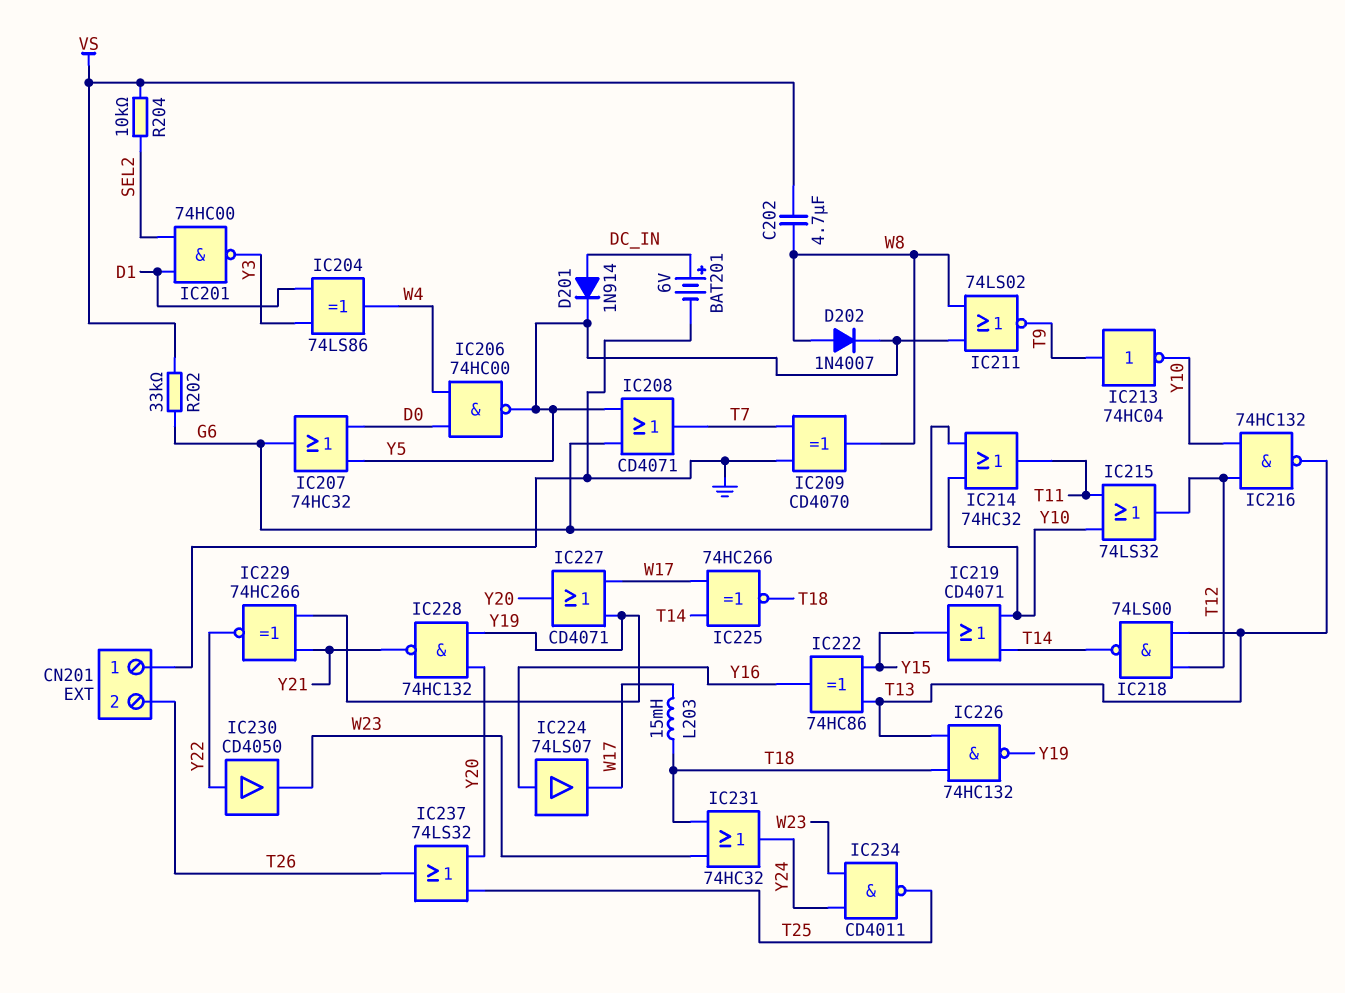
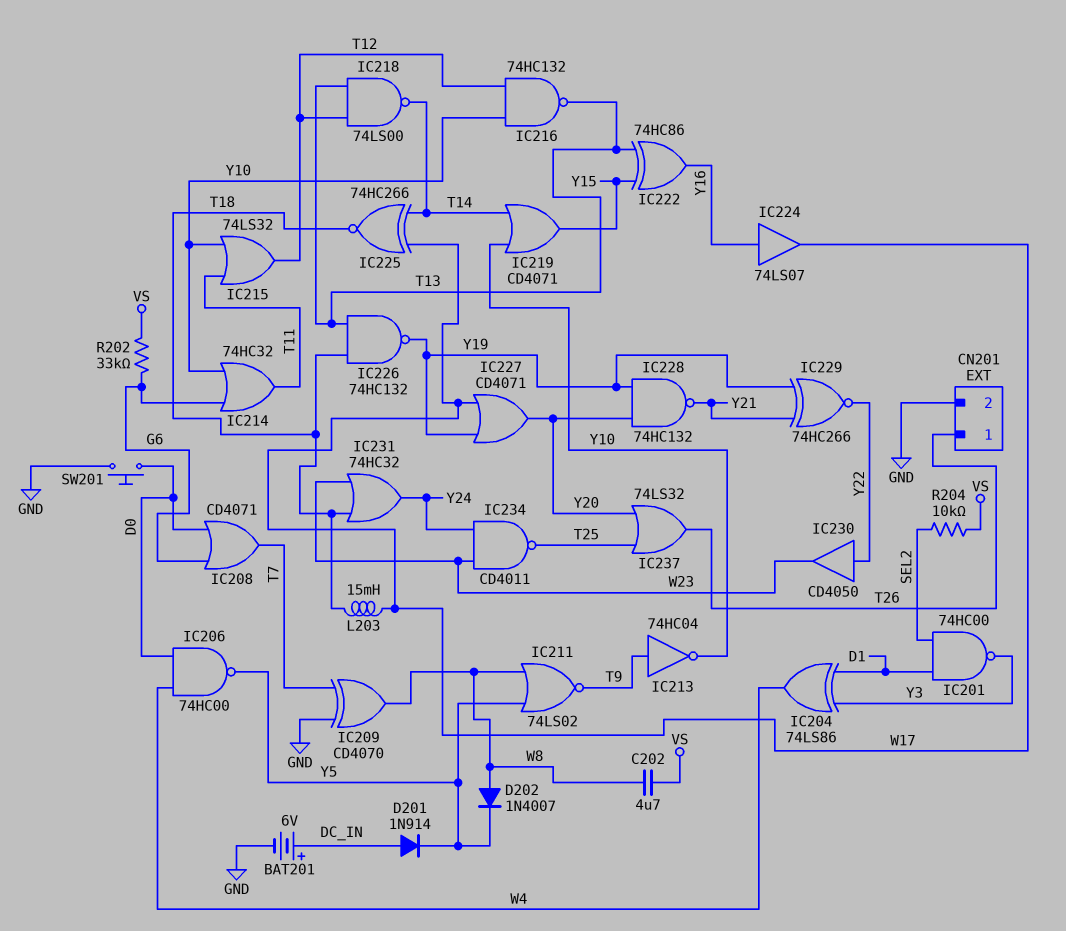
CN201 pin 1: GND -> T26
CN201 pin 2: T26 -> GND
IC207: OR 74HC32 (in D0, in Y5, out G6) -> none
IC208: OR CD4071 (in G6, in Y5, out T7) -> OR CD4071 (in D0, in G6, out T7)
SW201: none -> button (D0, GND)

